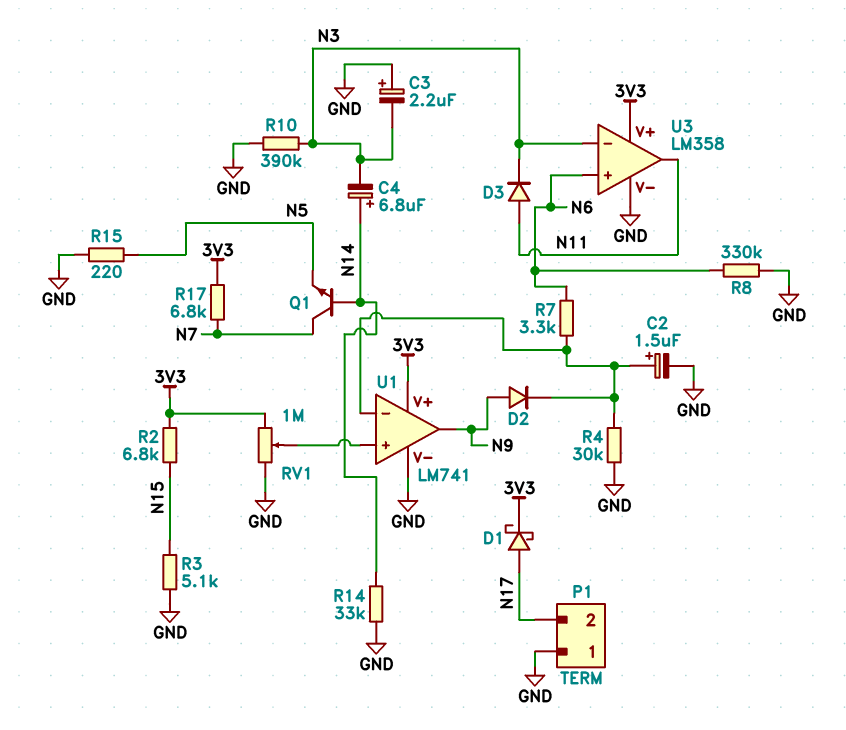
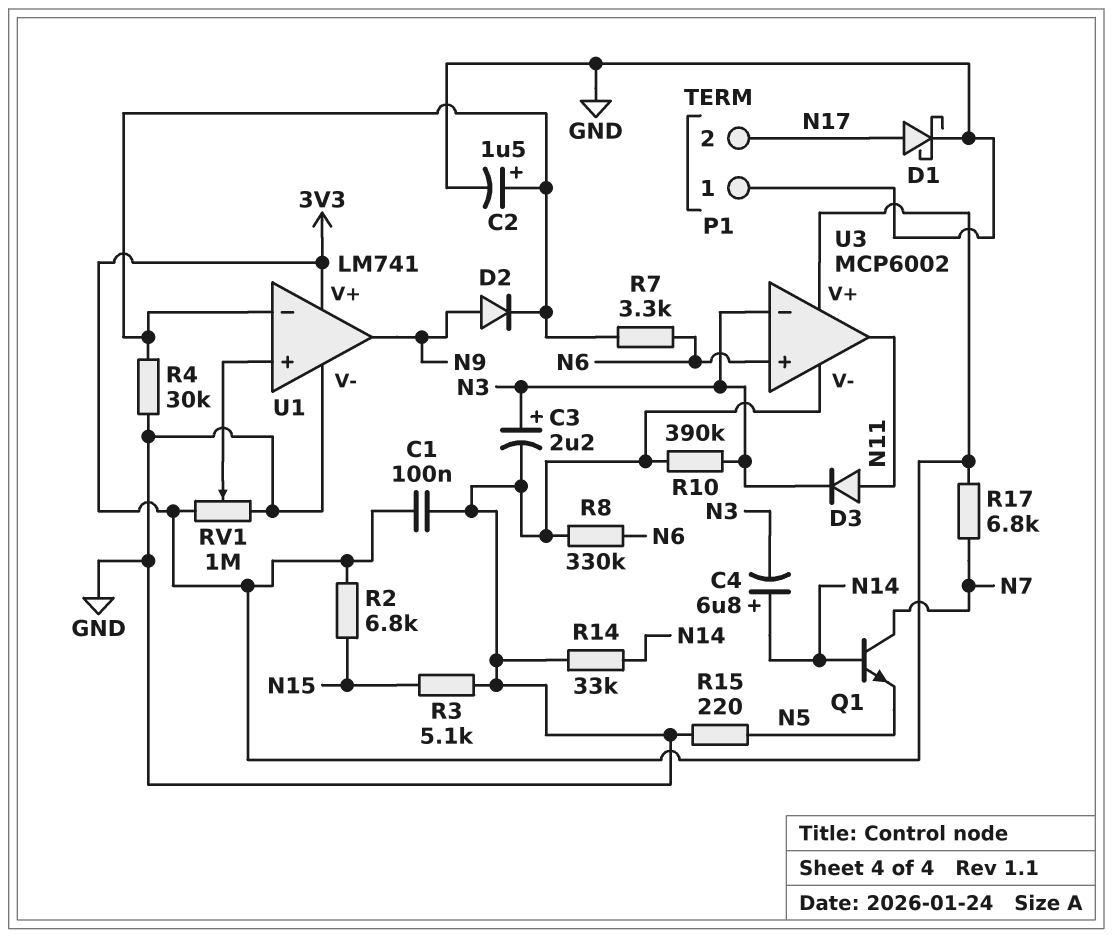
C1: none -> 100nF (3V3, GND)
C3: 2.2uF (plus GND, minus N3) -> 2.2uF (plus N3, minus GND)
D1: schottky (A N17, K 3V3) -> schottky (A N17, K GND)
U3: LM358 -> MCP6002

